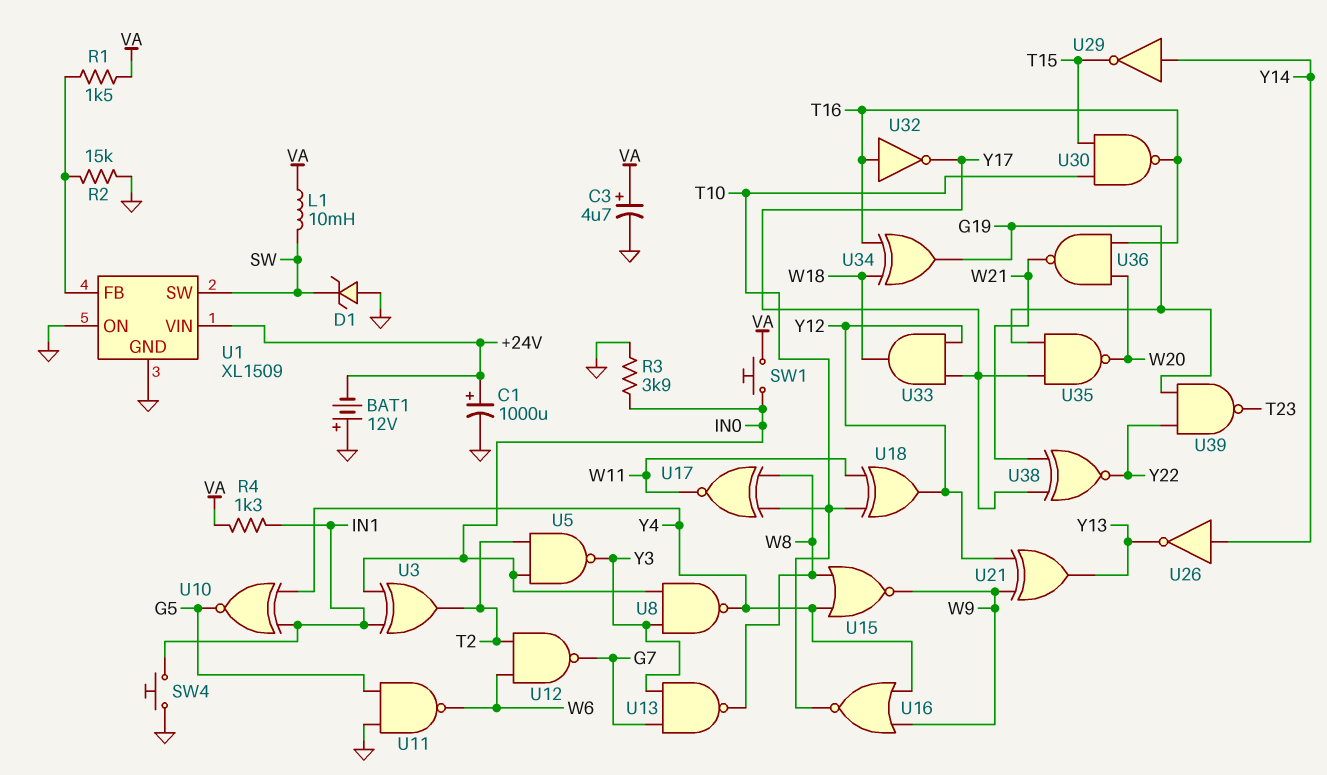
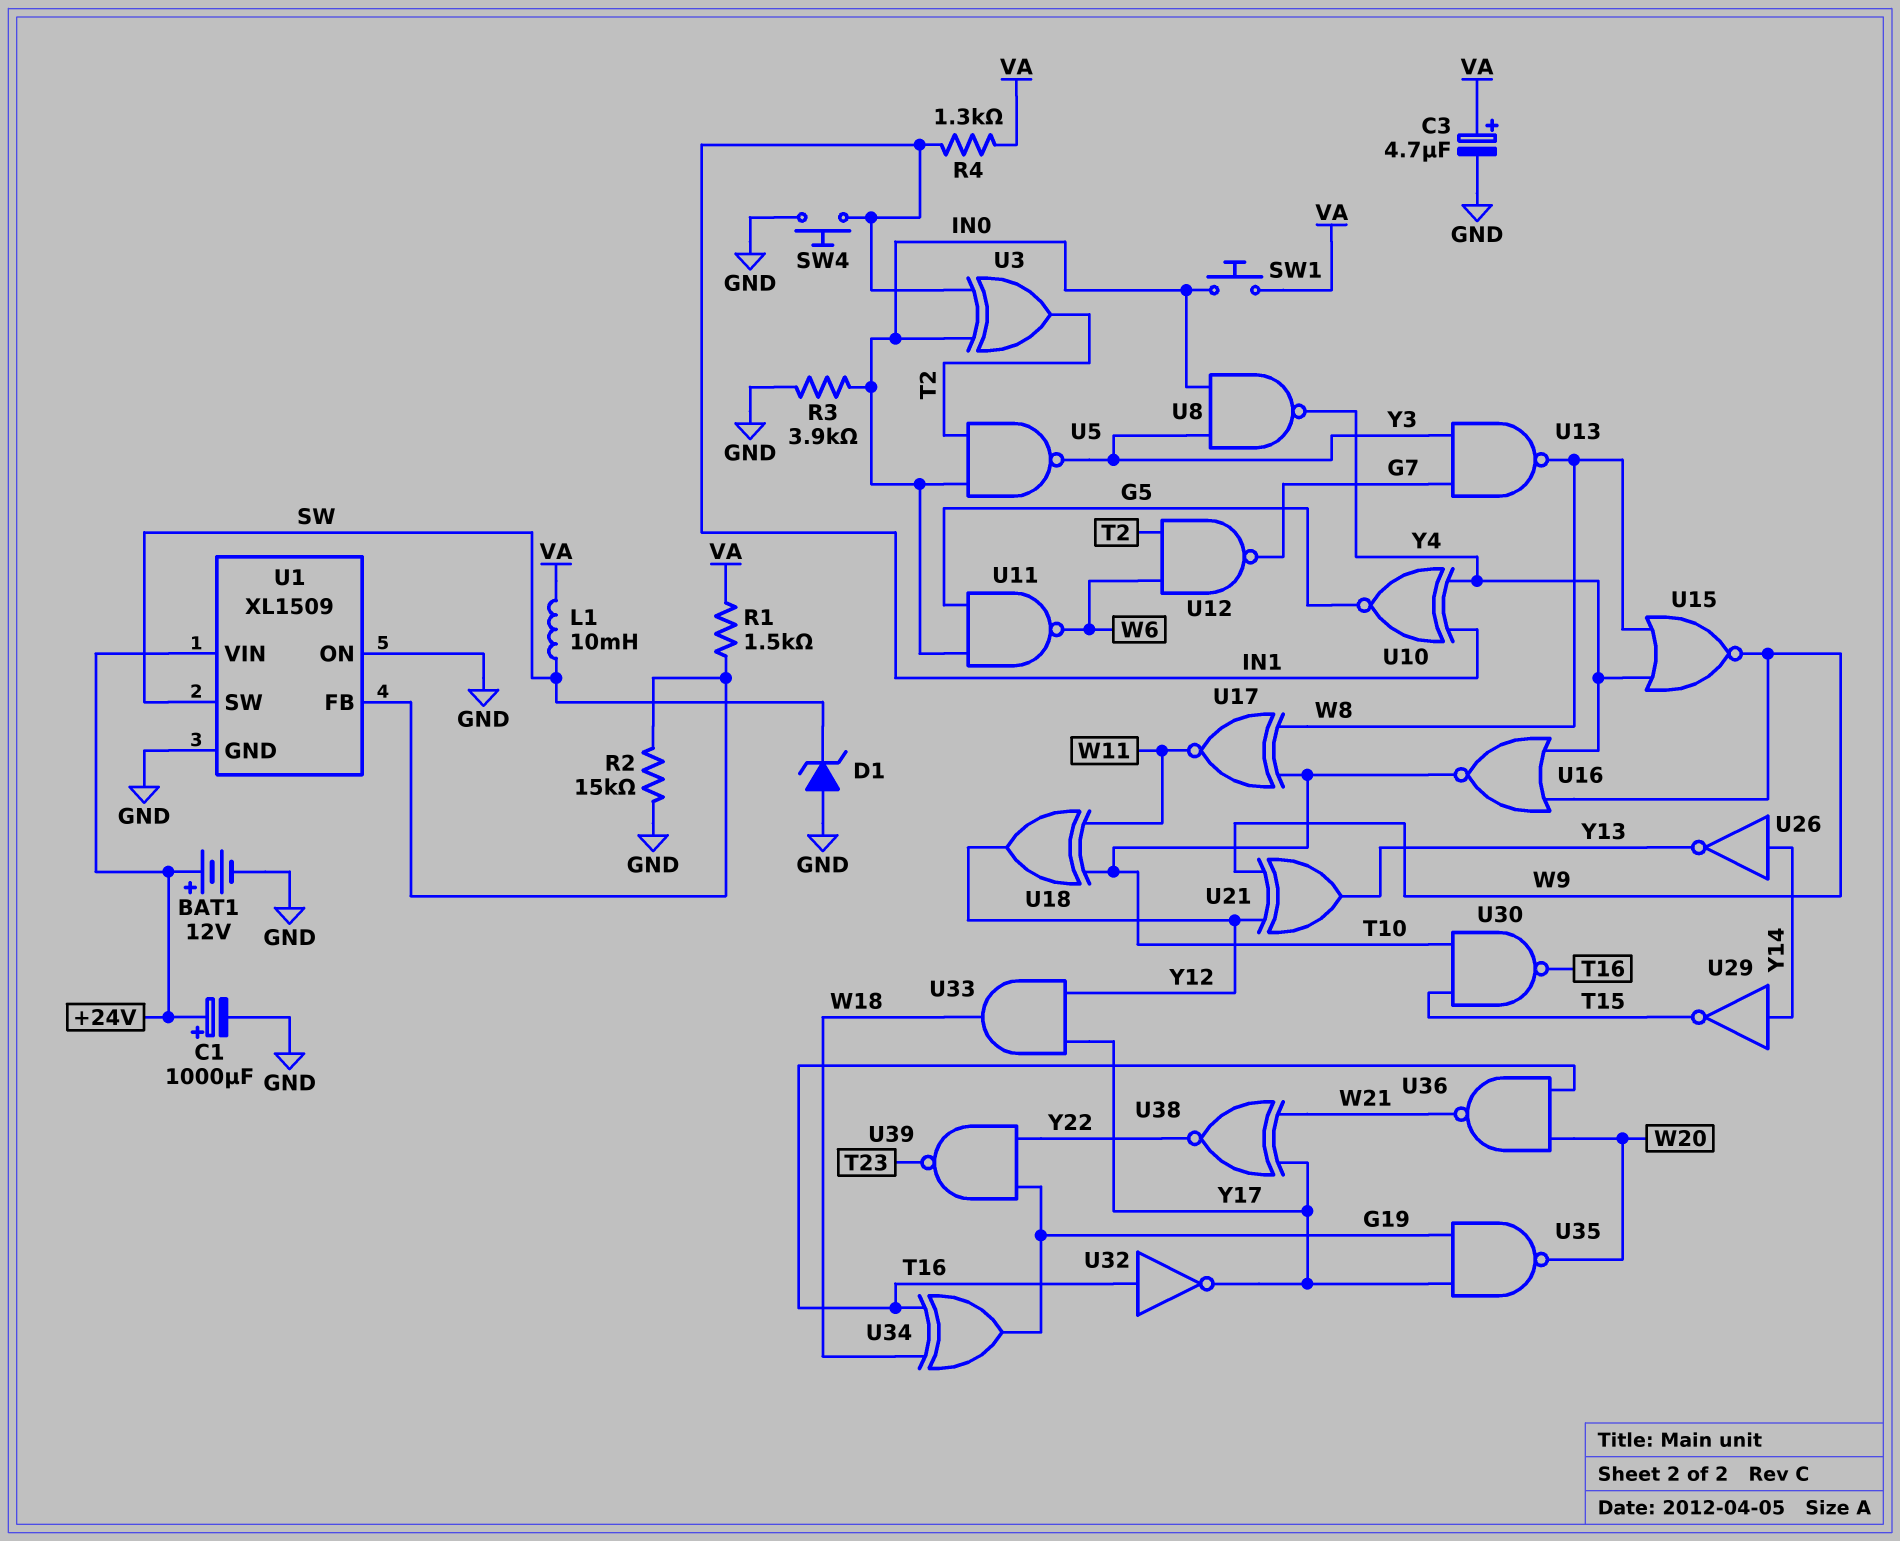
BAT1: 12V (plus GND, minus +24V) -> 12V (plus +24V, minus GND)
U11: NAND (in G5, in GND, out W6) -> NAND (in G5, in IN0, out W6)

